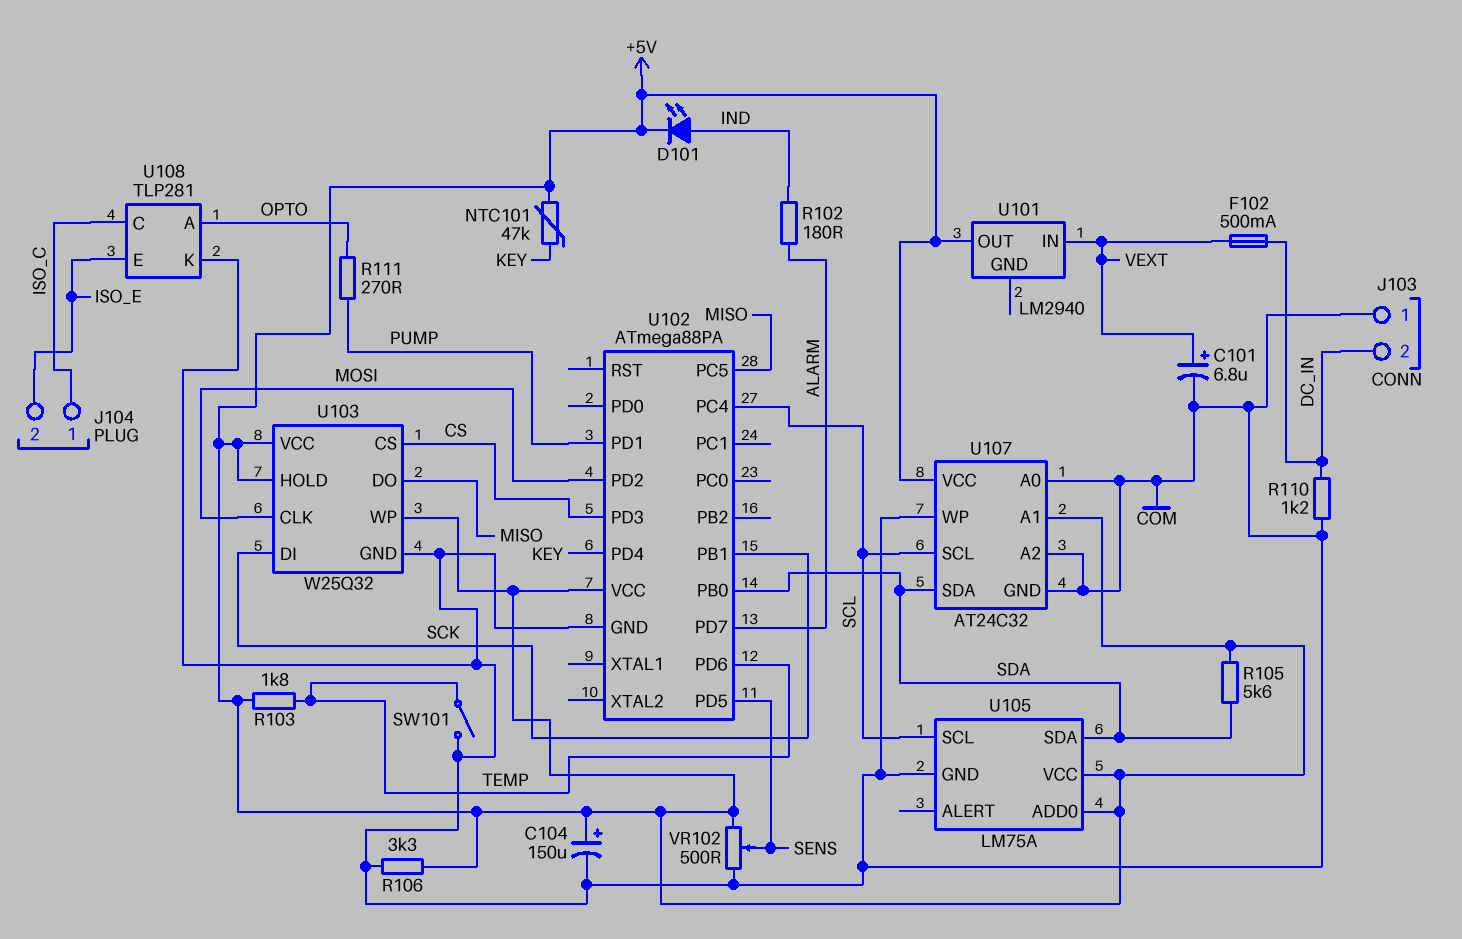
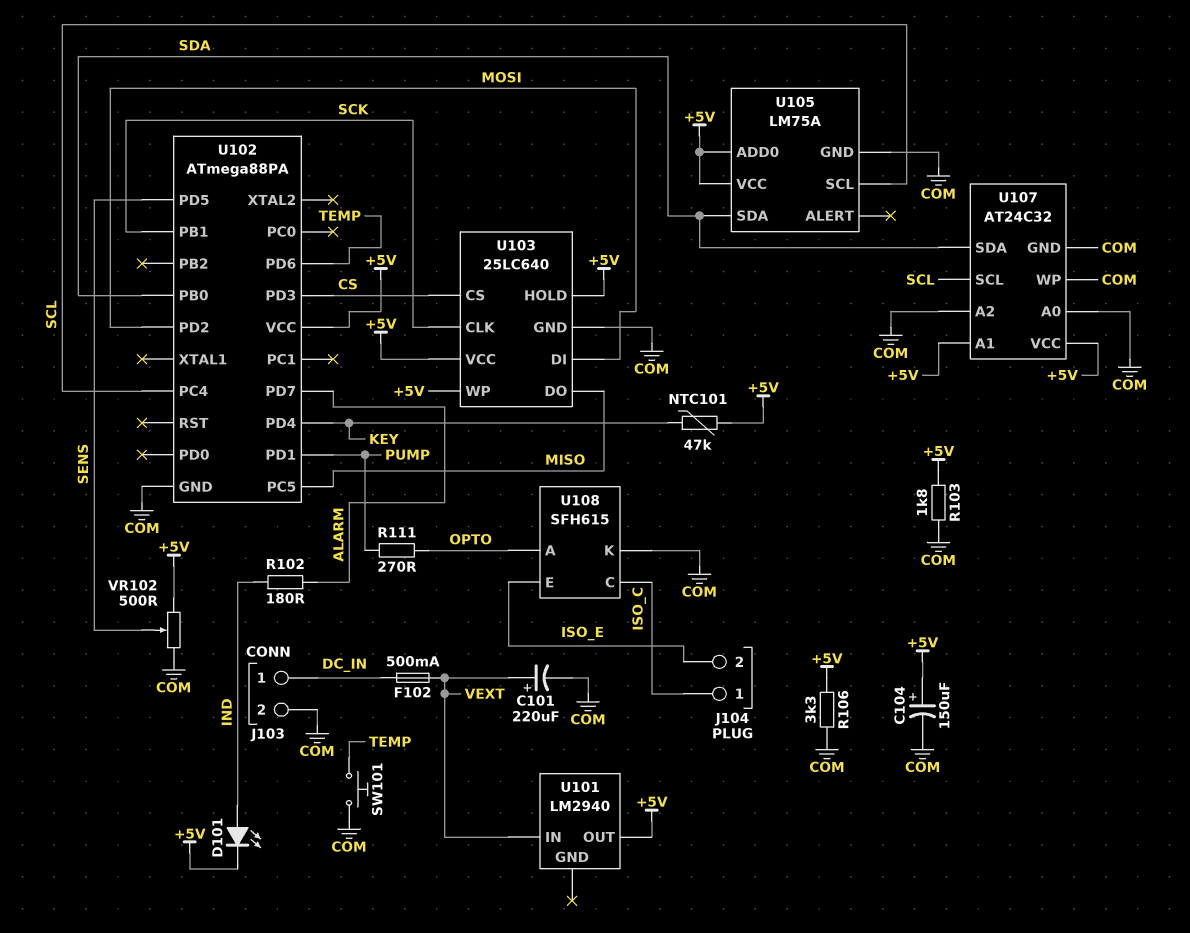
C101: 6.8uF (plus VEXT, minus COM) -> 220uF (plus VEXT, minus COM)
J103 pin 1: COM -> DC_IN
J103 pin 2: DC_IN -> COM
R103: 1.8k (+5V, TEMP) -> 1.8k (+5V, COM)
R105: 5.6k (+5V, SDA) -> none
R110: 1.2k (COM, DC_IN) -> none
SW101: switch (COM, TEMP) -> button (COM, TEMP)
U103: W25Q32 -> 25LC640
U103 pin CLK: MOSI -> SCK
U103 pin DI: SCK -> MOSI
U108: TLP281 -> SFH615

